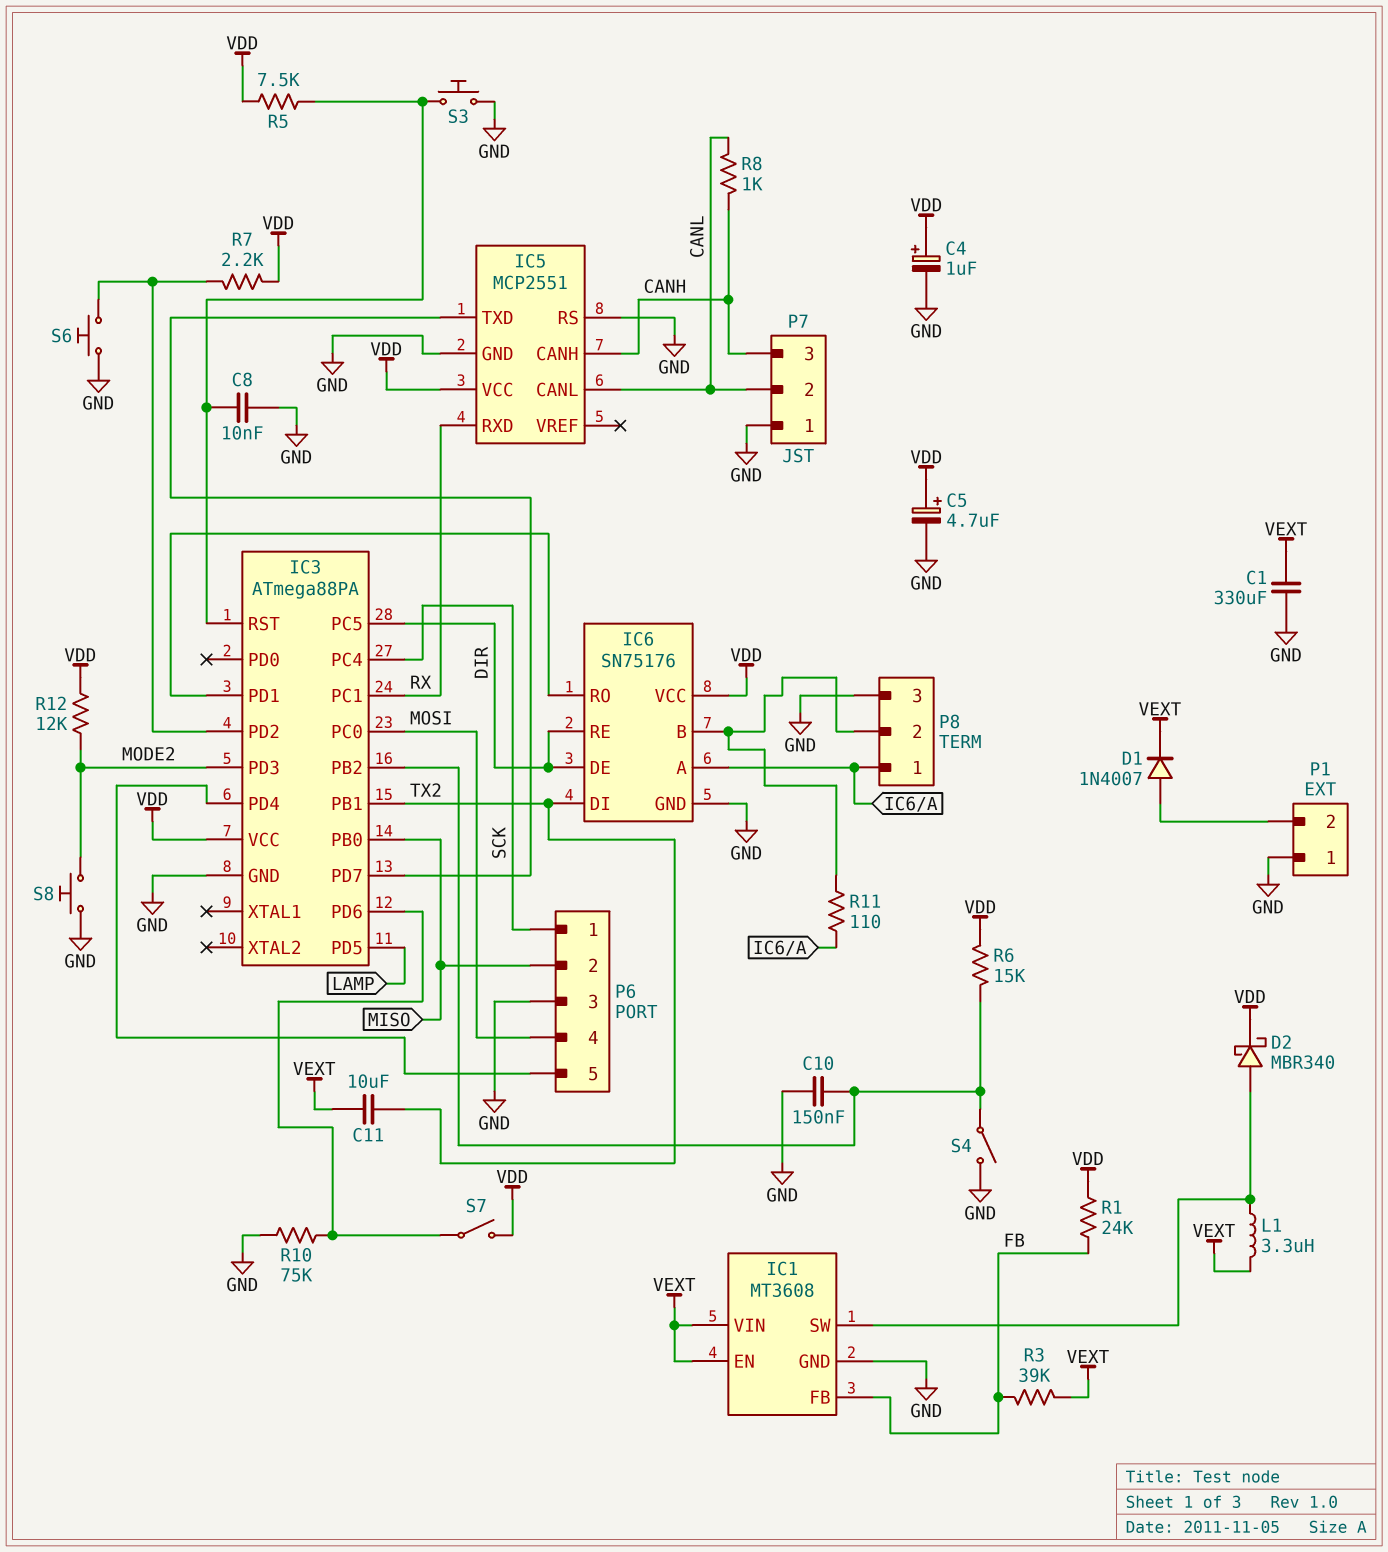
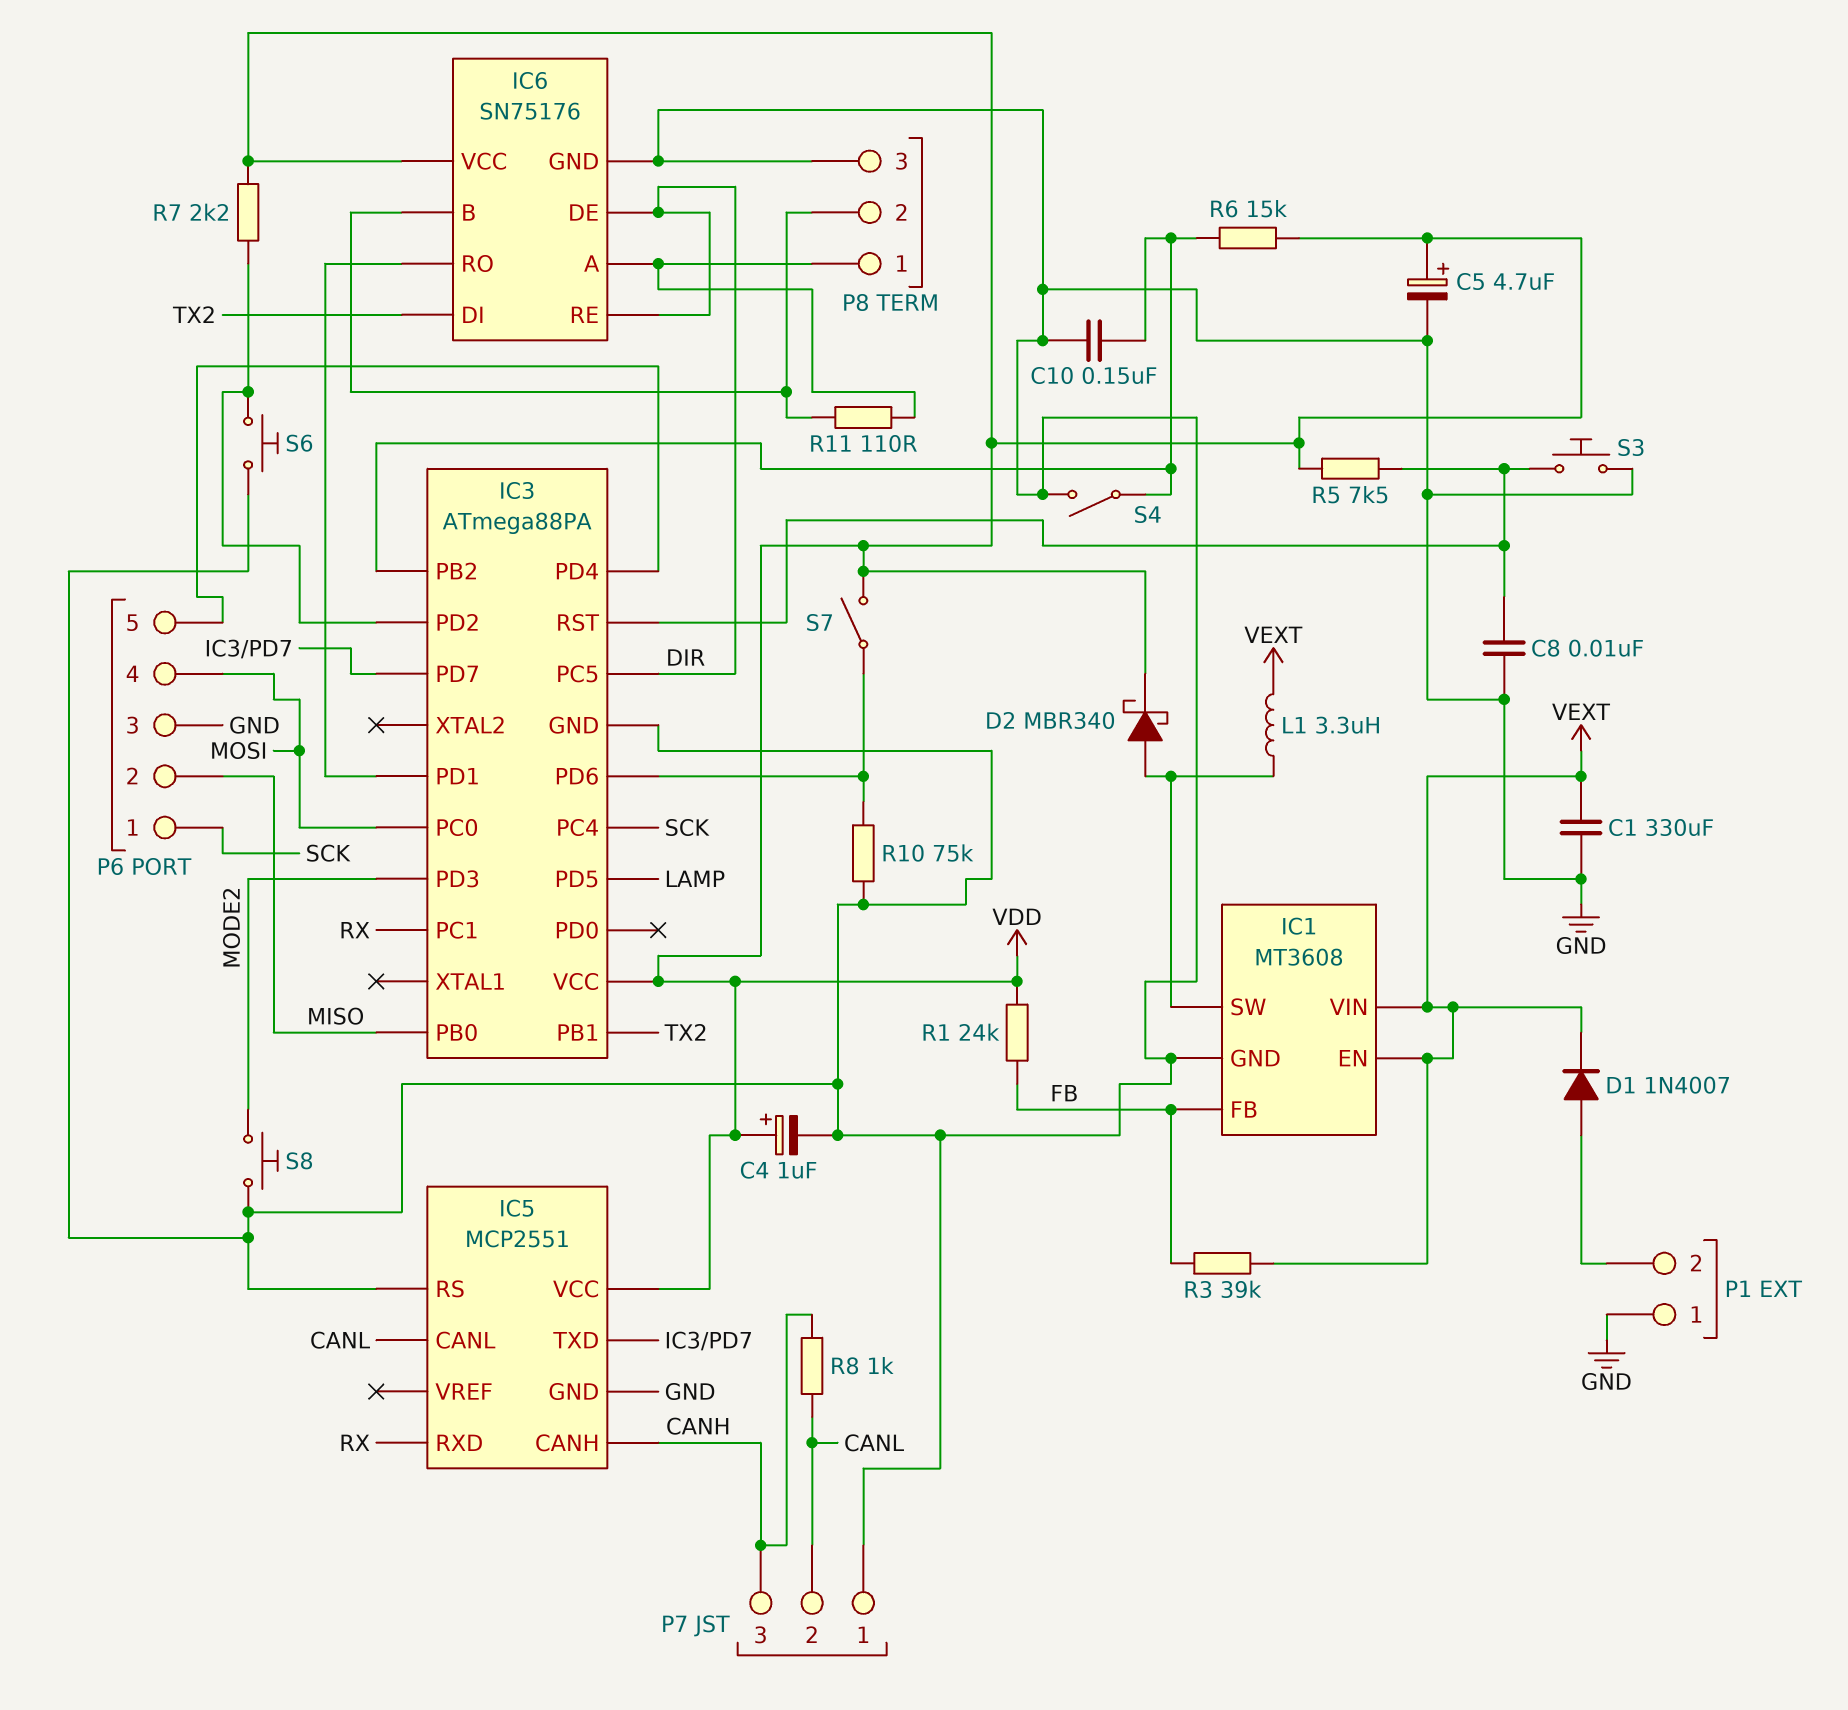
C11: 10uF (TX2, VEXT) -> none
R12: 12k (MODE2, VDD) -> none

